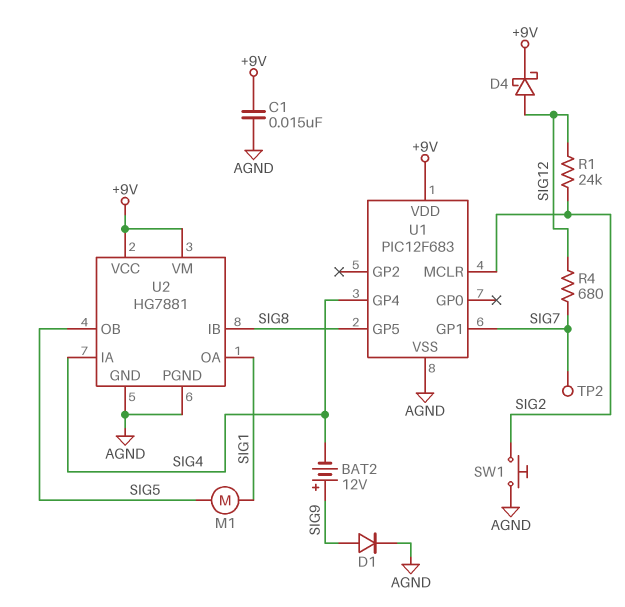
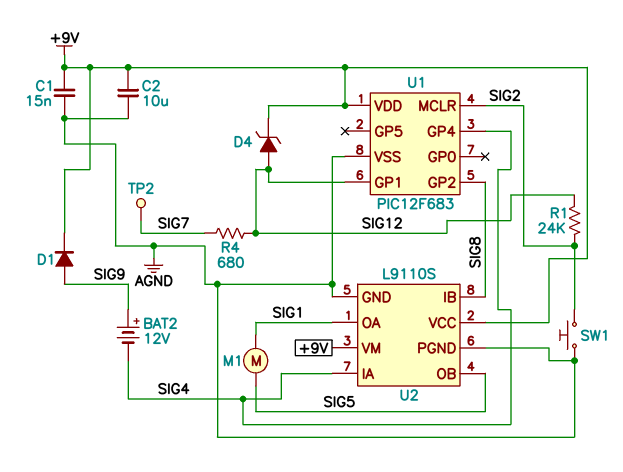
C2: none -> 10uF (+9V, AGND)
D1: diode (A SIG9, K AGND) -> diode (A SIG9, K +9V)
D4: schottky (A SIG12, K +9V) -> zener (A SIG12, K +9V)
U1 pin GP1: SIG7 -> SIG12
U1 pin GP2: none -> SIG8
U1 pin GP5: SIG8 -> none
U2: HG7881 -> L9110S

